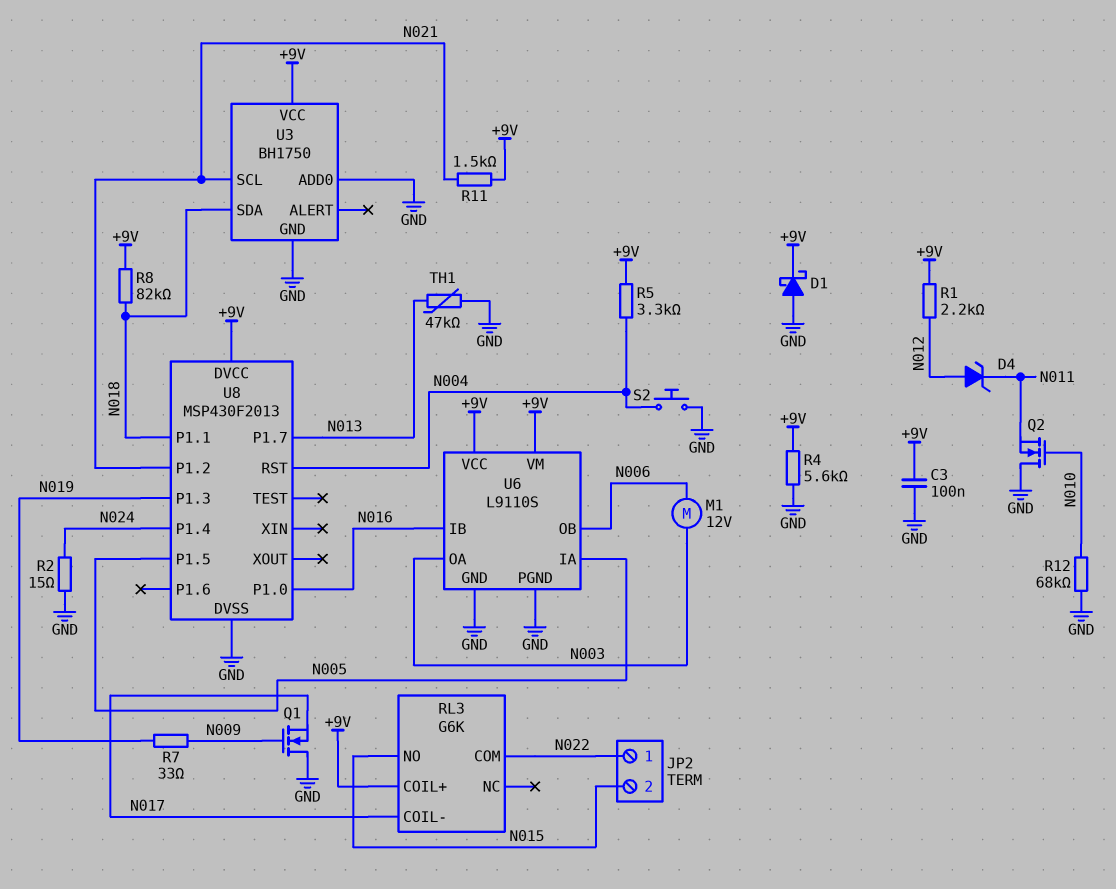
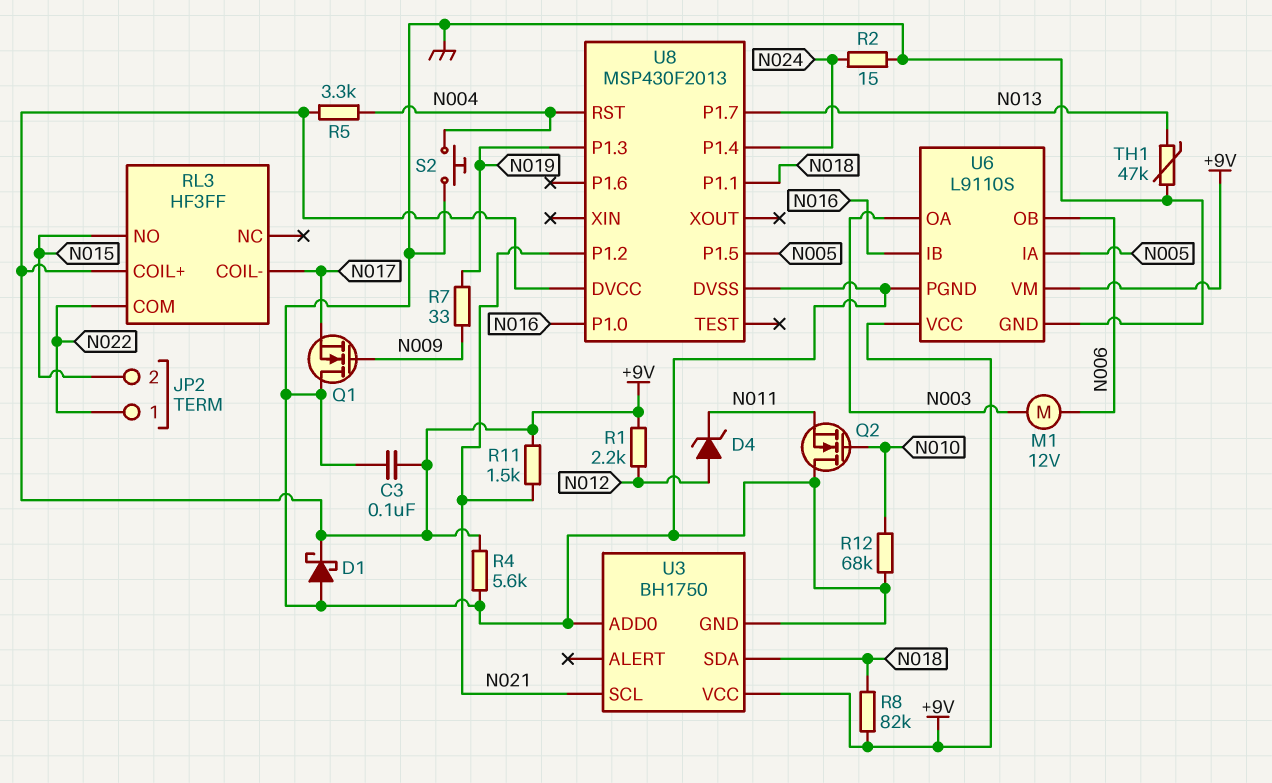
RL3: G6K -> HF3FF

